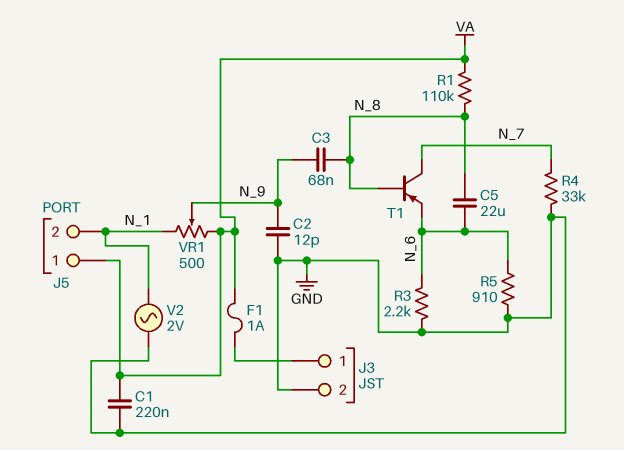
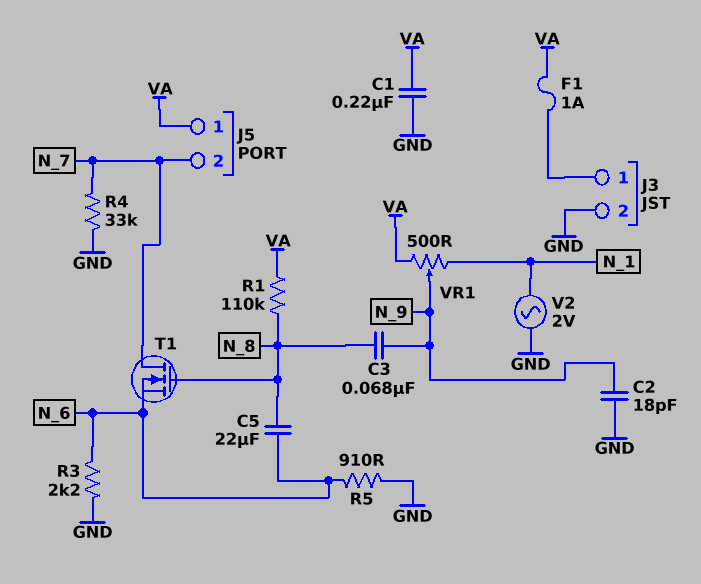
C2: 12pF (GND, N_9) -> 18pF (GND, N_9)
J5 pin 2: N_1 -> N_7
T1: PNP (B N_8, C N_7, E N_6) -> NMOS (G N_8, D N_7, S N_6)

